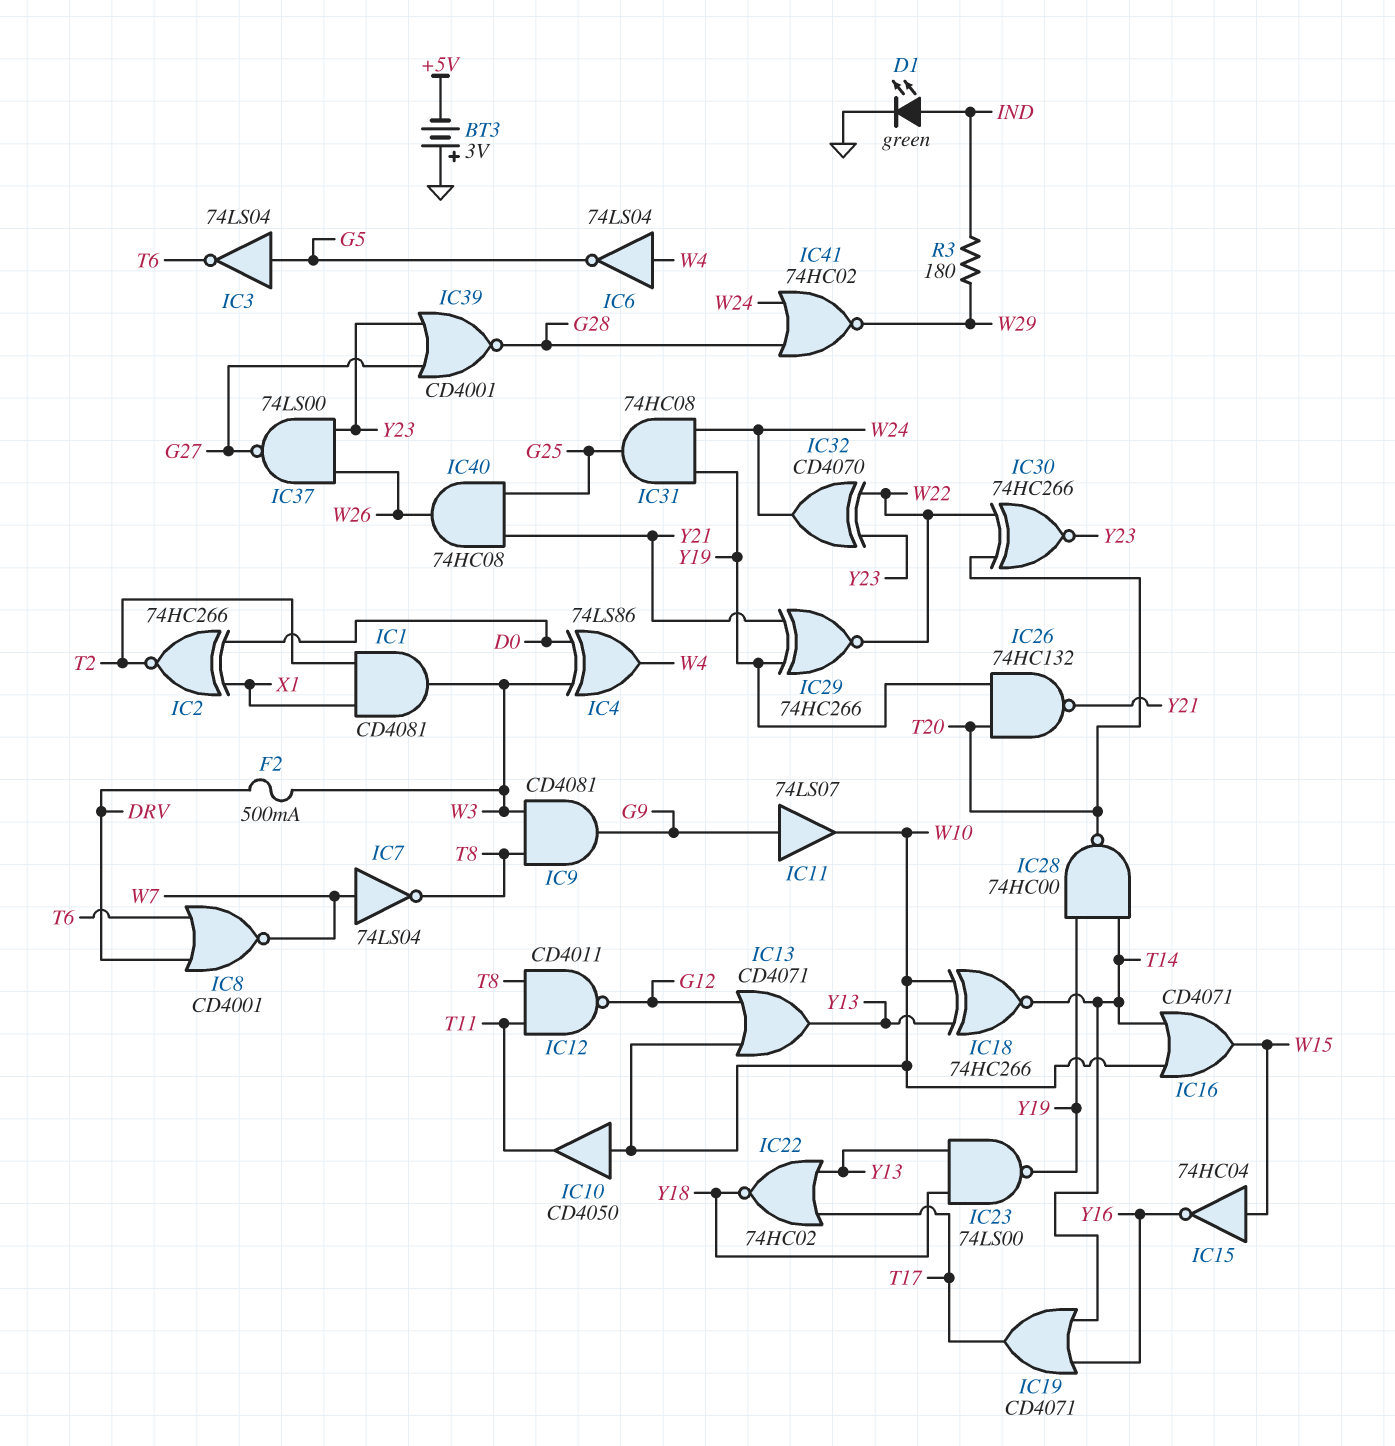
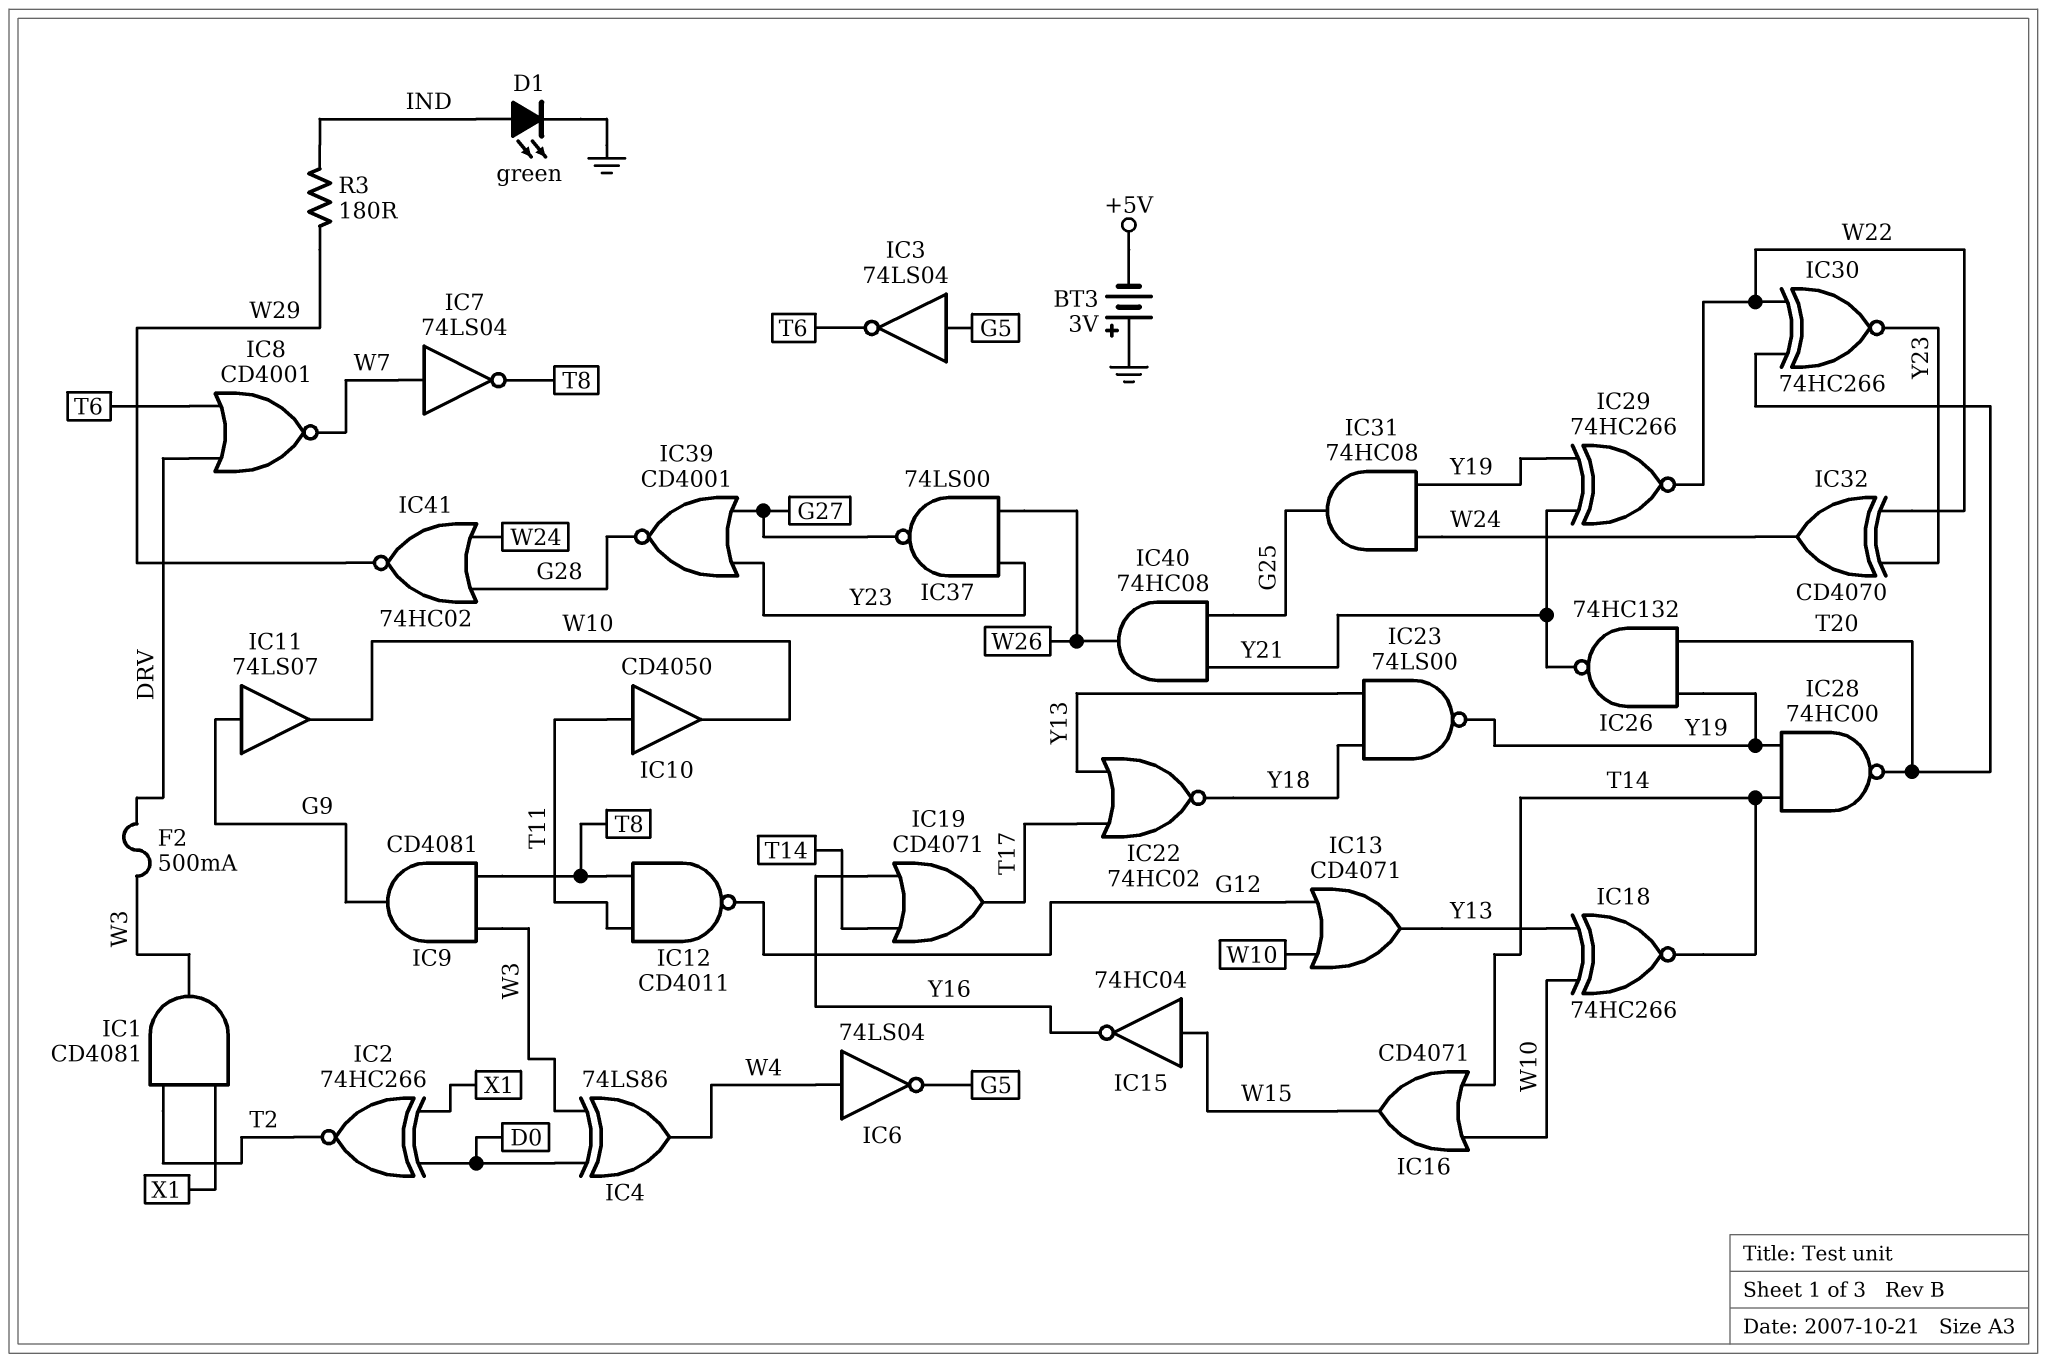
IC10: buffer CD4050 (in W10, out T11) -> buffer CD4050 (in T11, out W10)

